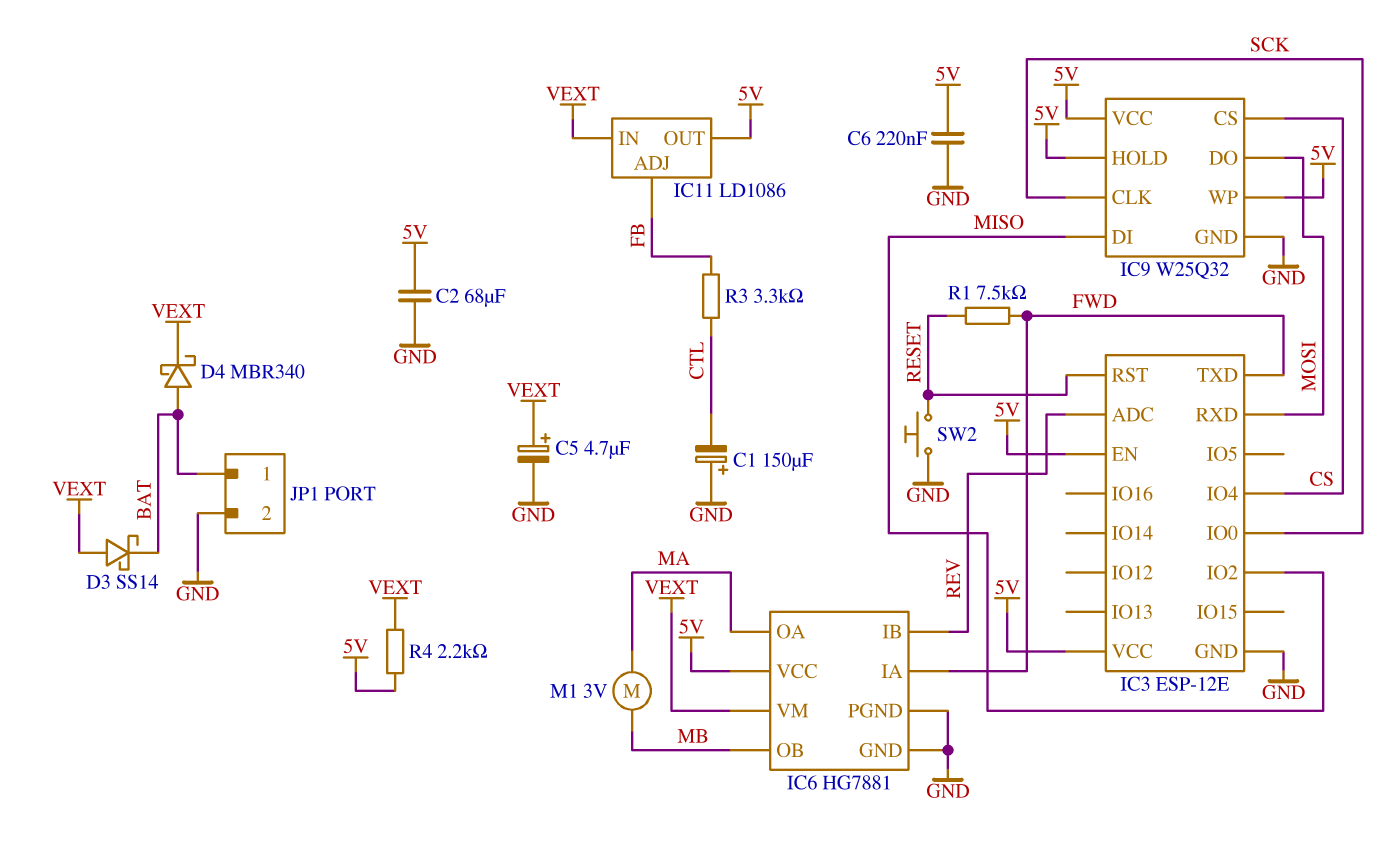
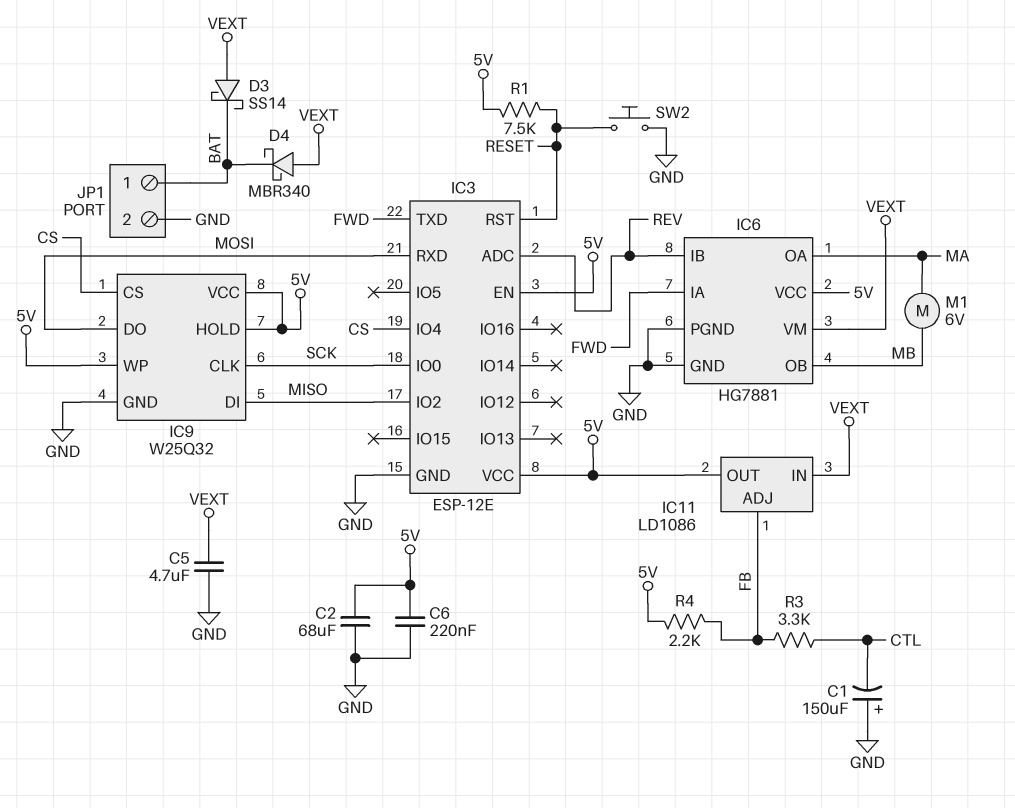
C5: 4.7uF (plus VEXT, minus GND) -> 4.7uF (GND, VEXT)
D4: schottky MBR340 (A BAT, K VEXT) -> schottky MBR340 (A VEXT, K BAT)
M1: motor 3V (MA, MB) -> motor 6V (MA, MB)
R1: 7.5k (FWD, RESET) -> 7.5k (5V, RESET)
R4: 2.2k (5V, VEXT) -> 2.2k (5V, FB)

